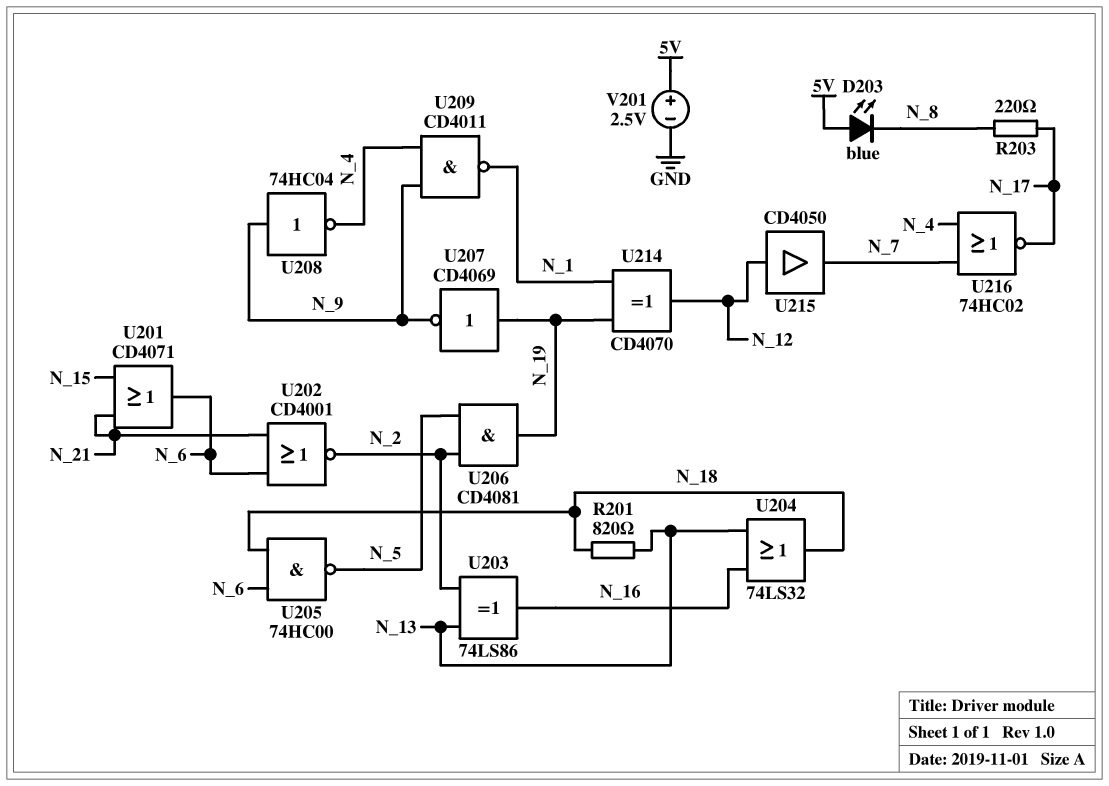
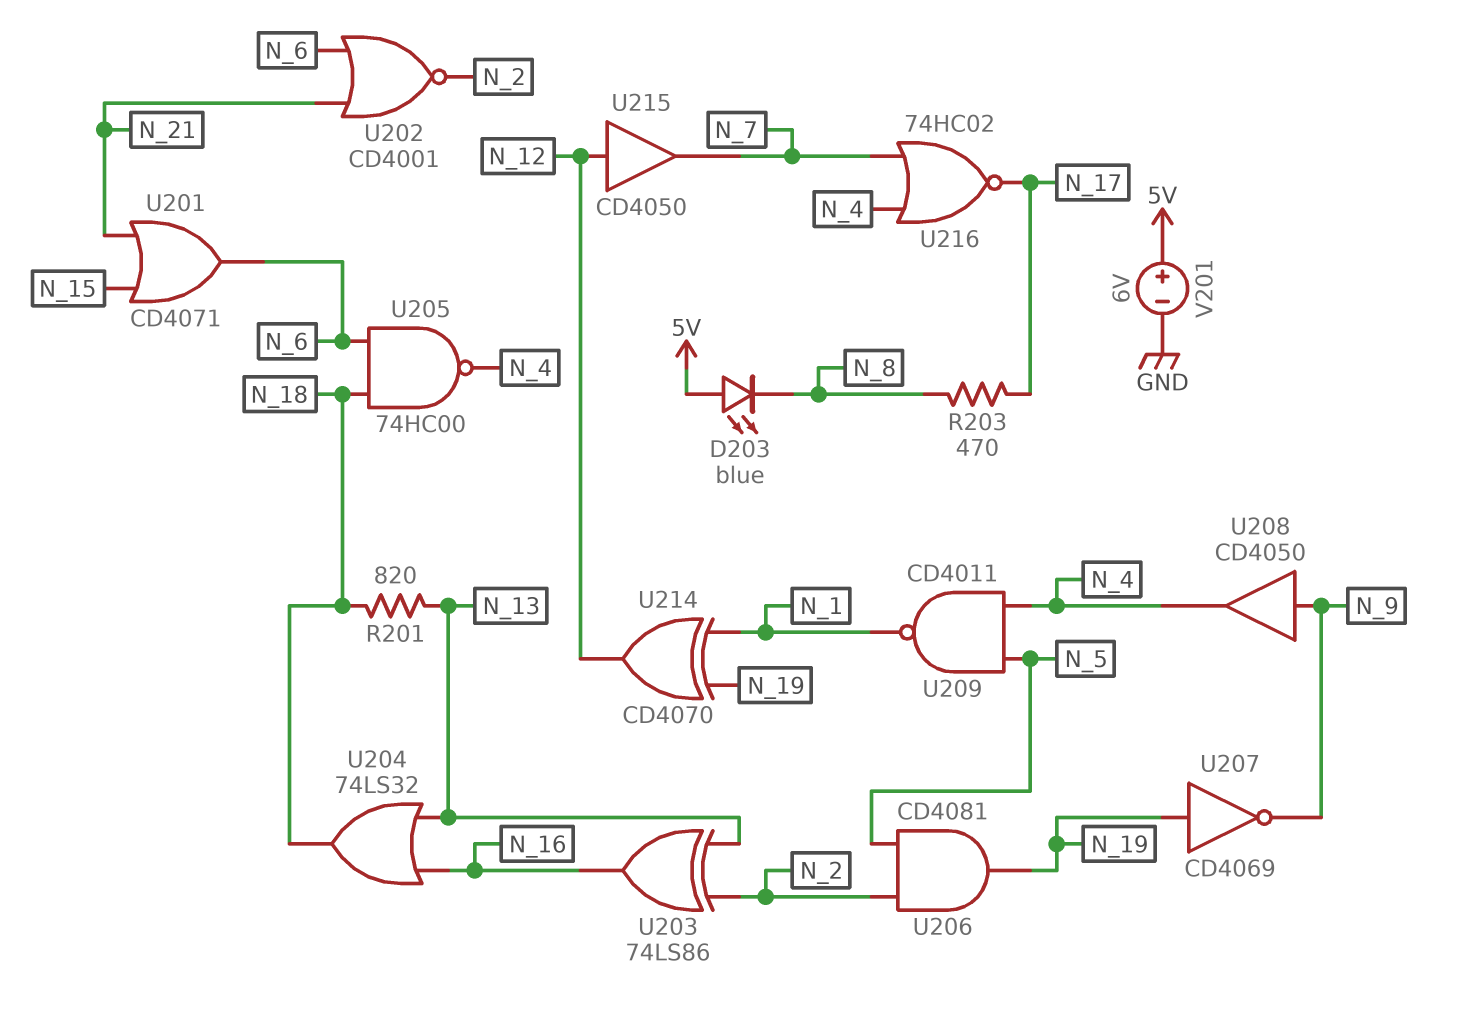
R203: 220 (N_8, N_17) -> 470 (N_8, N_17)
U205: NAND 74HC00 (in N_6, in N_18, out N_5) -> NAND 74HC00 (in N_6, in N_18, out N_4)
U208: NOT 74HC04 (in N_9, out N_4) -> buffer CD4050 (in N_9, out N_4)
U209: NAND CD4011 (in N_4, in N_9, out N_1) -> NAND CD4011 (in N_4, in N_5, out N_1)
V201: 2.5V (plus 5V, minus GND) -> 6V (plus 5V, minus GND)

